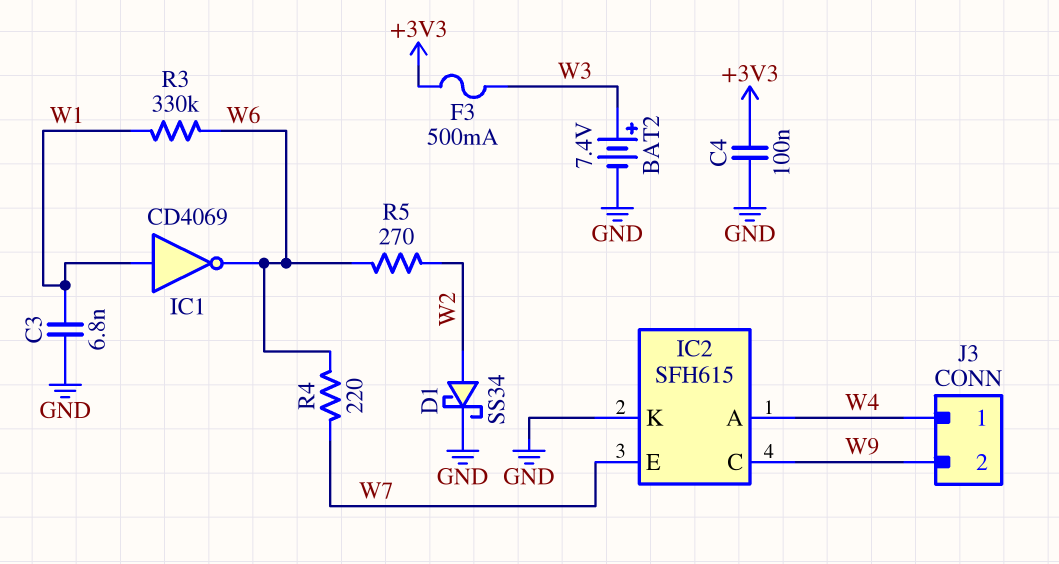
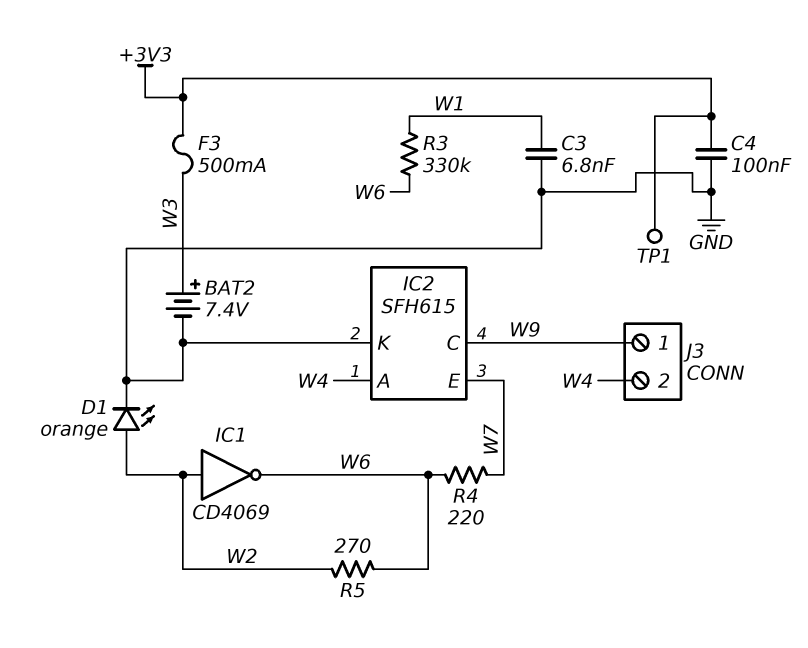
D1: schottky SS34 (A W2, K GND) -> LED orange (A W2, K GND)
IC1: NOT CD4069 (in W1, out W6) -> NOT CD4069 (in W2, out W6)
J3 pin 1: W4 -> W9
J3 pin 2: W9 -> W4
TP1: none -> test point (+3V3)

